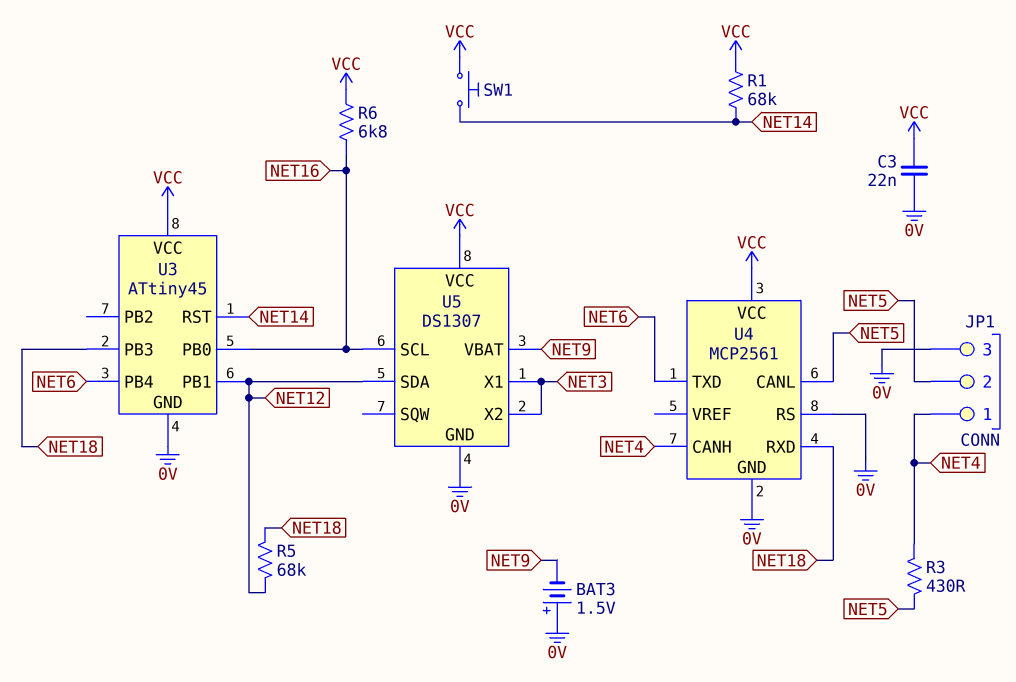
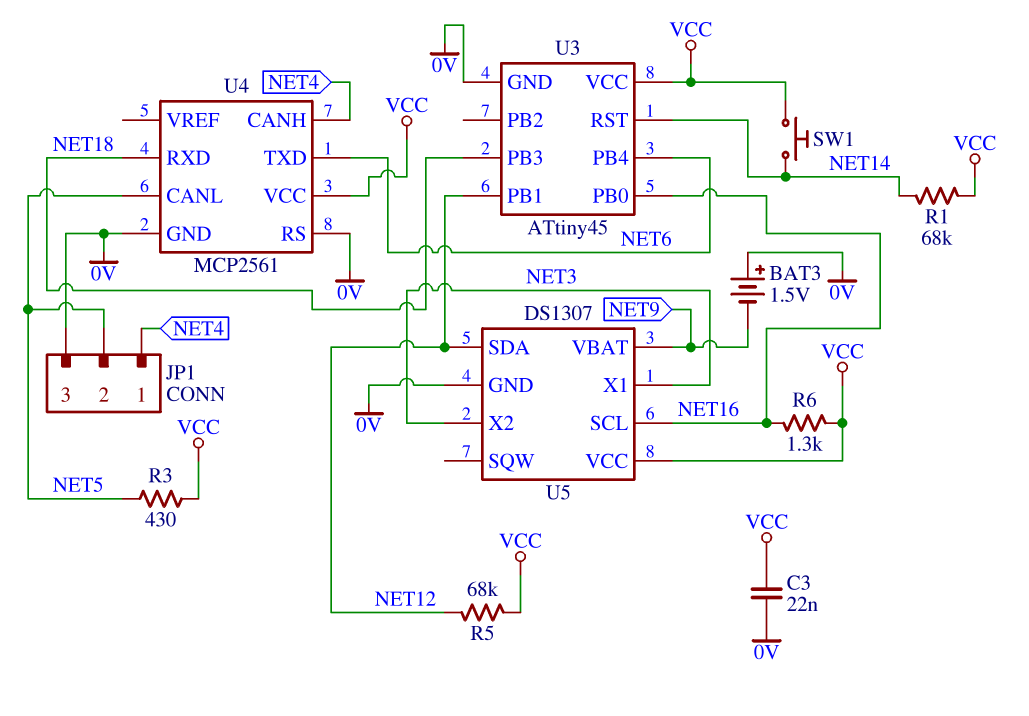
R3: 430 (NET4, NET5) -> 430 (NET5, VCC)
R5: 68k (NET12, NET18) -> 68k (NET12, VCC)
R6: 6.8k (NET16, VCC) -> 1.3k (NET16, VCC)

